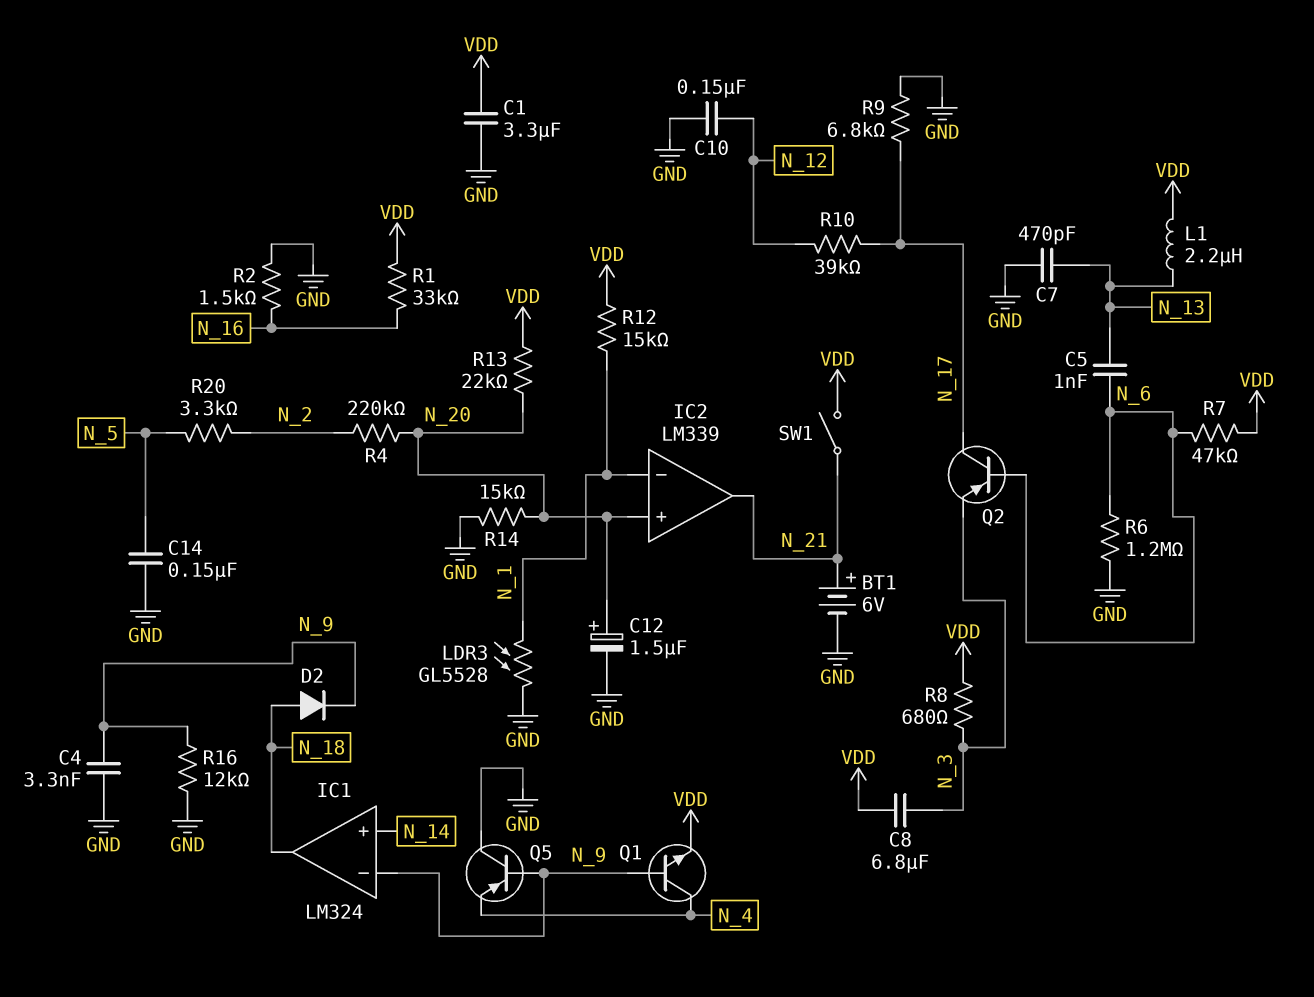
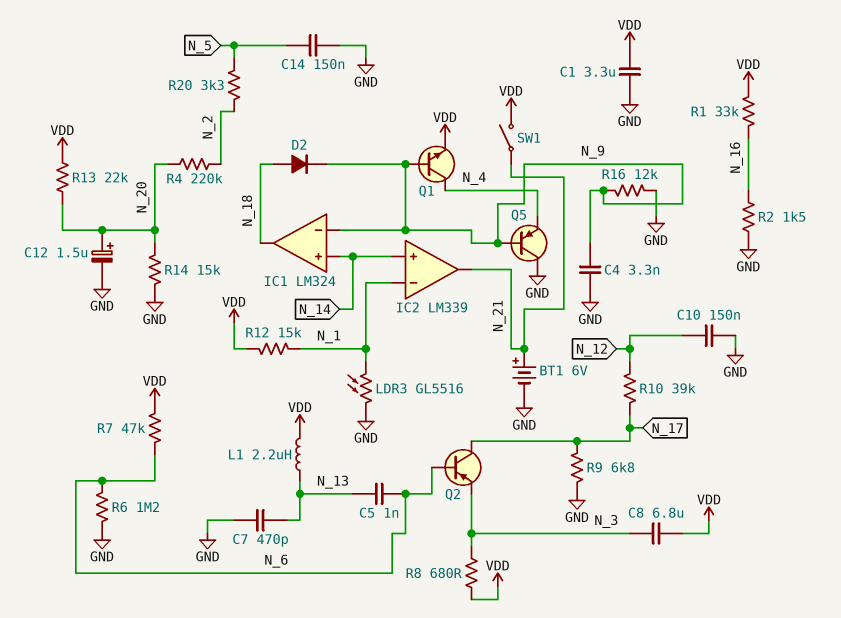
IC2 pin in+: N_20 -> N_14
LDR3: GL5528 (GND, N_1) -> GL5516 (GND, N_1)

